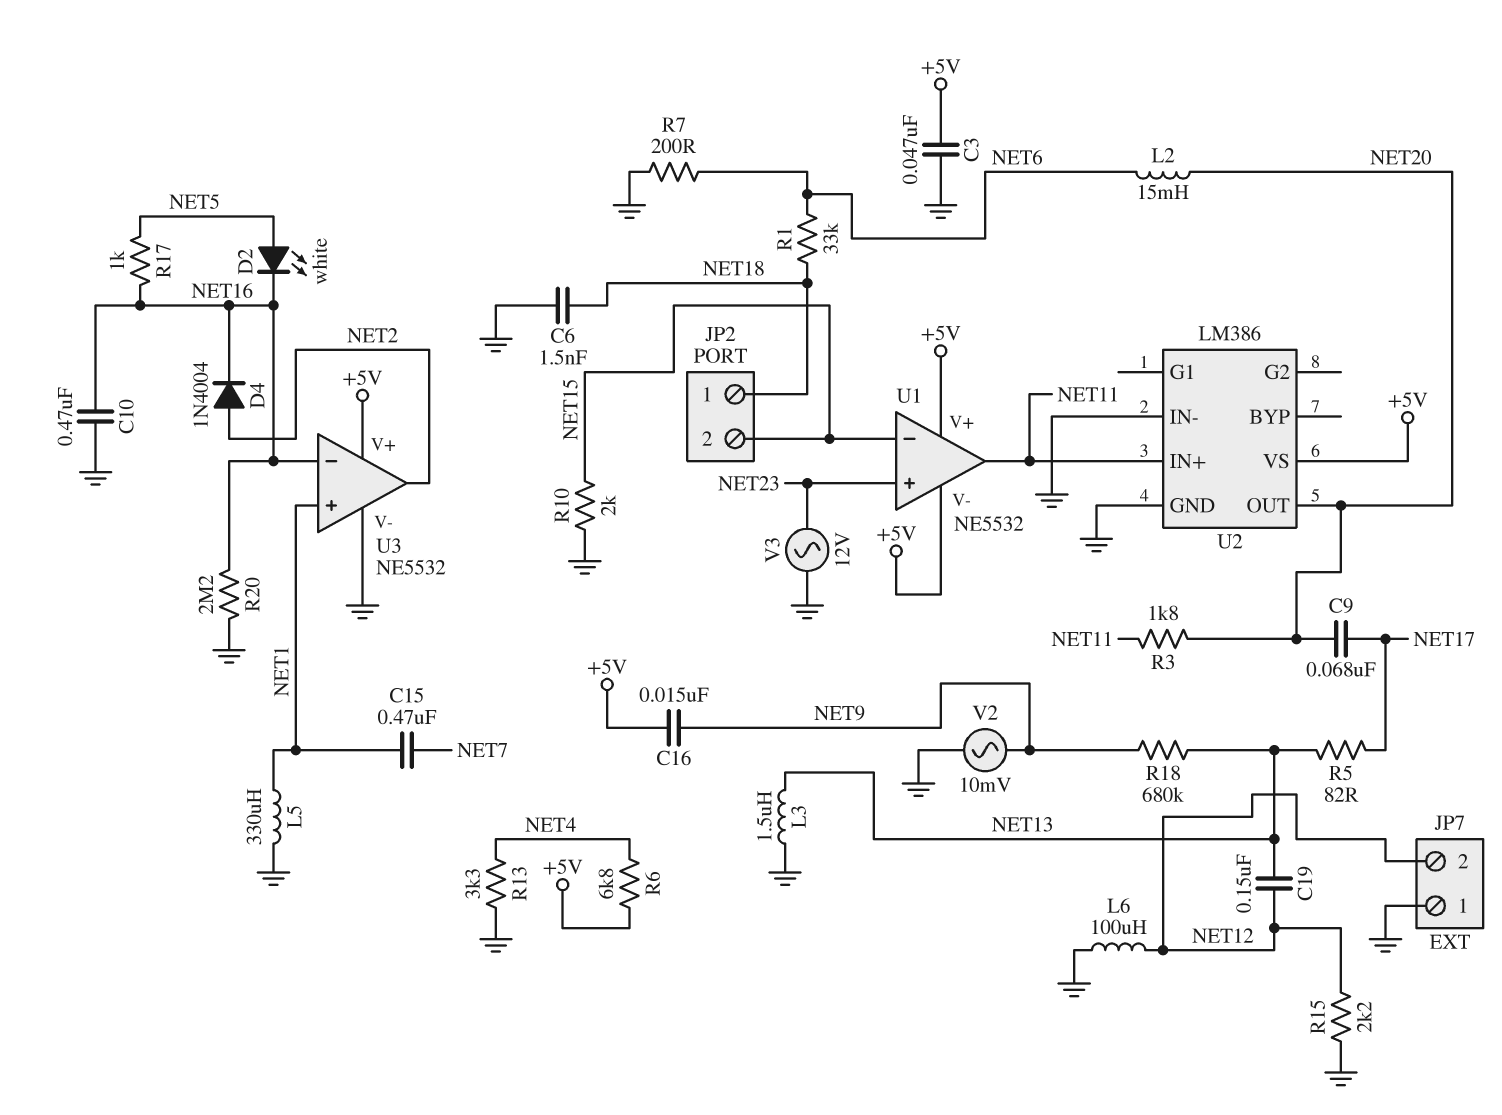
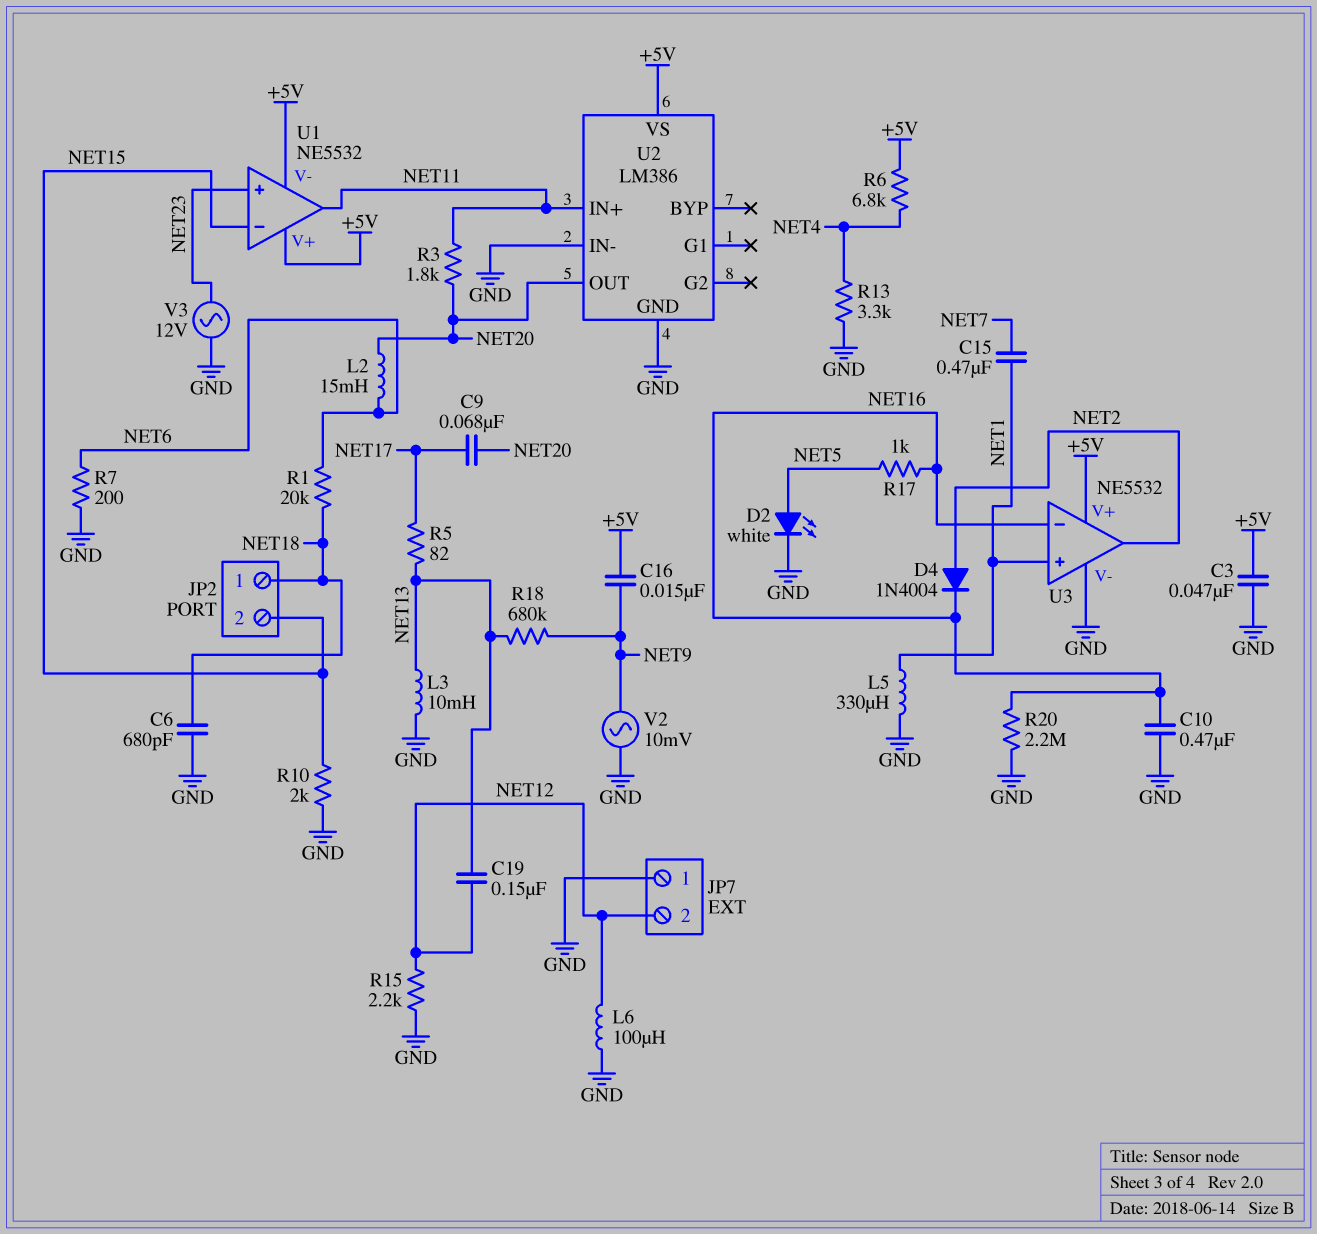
C6: 1.5nF (GND, NET18) -> 680pF (GND, NET18)
D2: LED white (A NET5, K NET16) -> LED white (A NET5, K GND)
L3: 1.5uH (GND, NET13) -> 10mH (GND, NET13)
R1: 33k (NET6, NET18) -> 20k (NET6, NET18)

